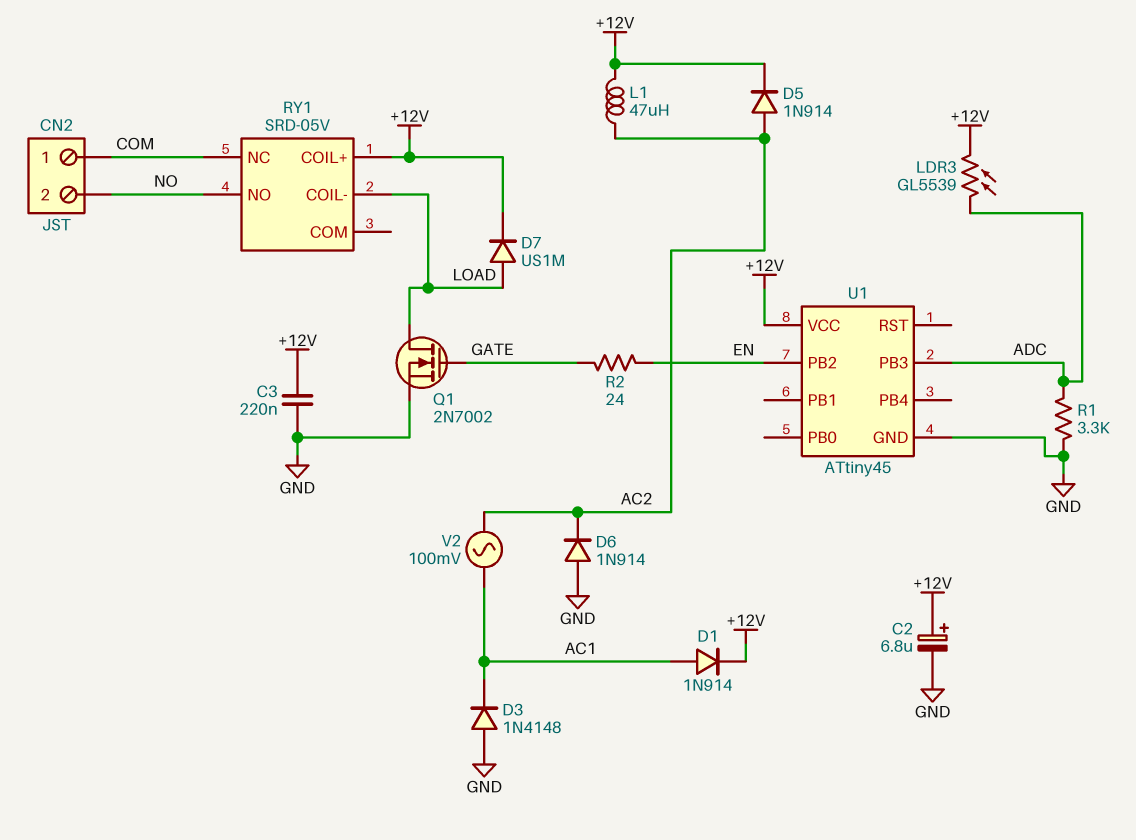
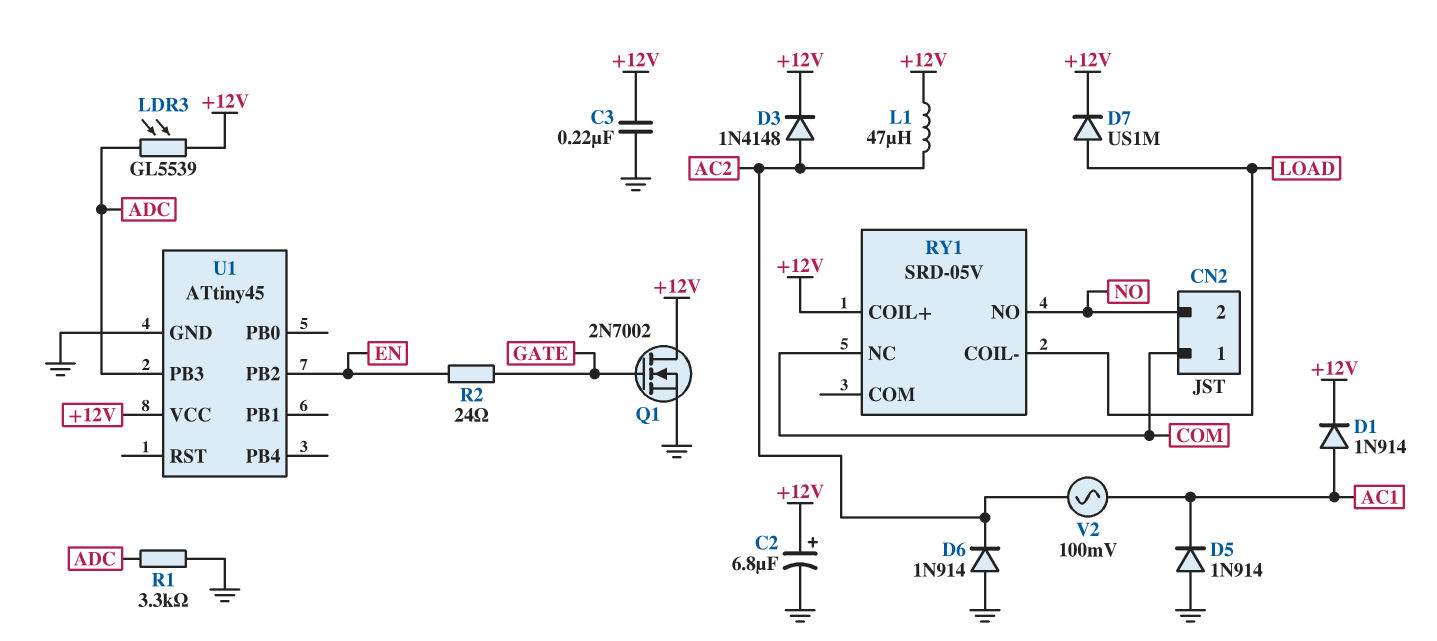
D3: diode 1N4148 (A GND, K AC1) -> diode 1N4148 (A AC2, K +12V)
D5: diode 1N914 (A AC2, K +12V) -> diode 1N914 (A GND, K AC1)
Q1: NMOS 2N7002 (G GATE, D LOAD, S GND) -> NMOS 2N7002 (G GATE, D +12V, S GND)

